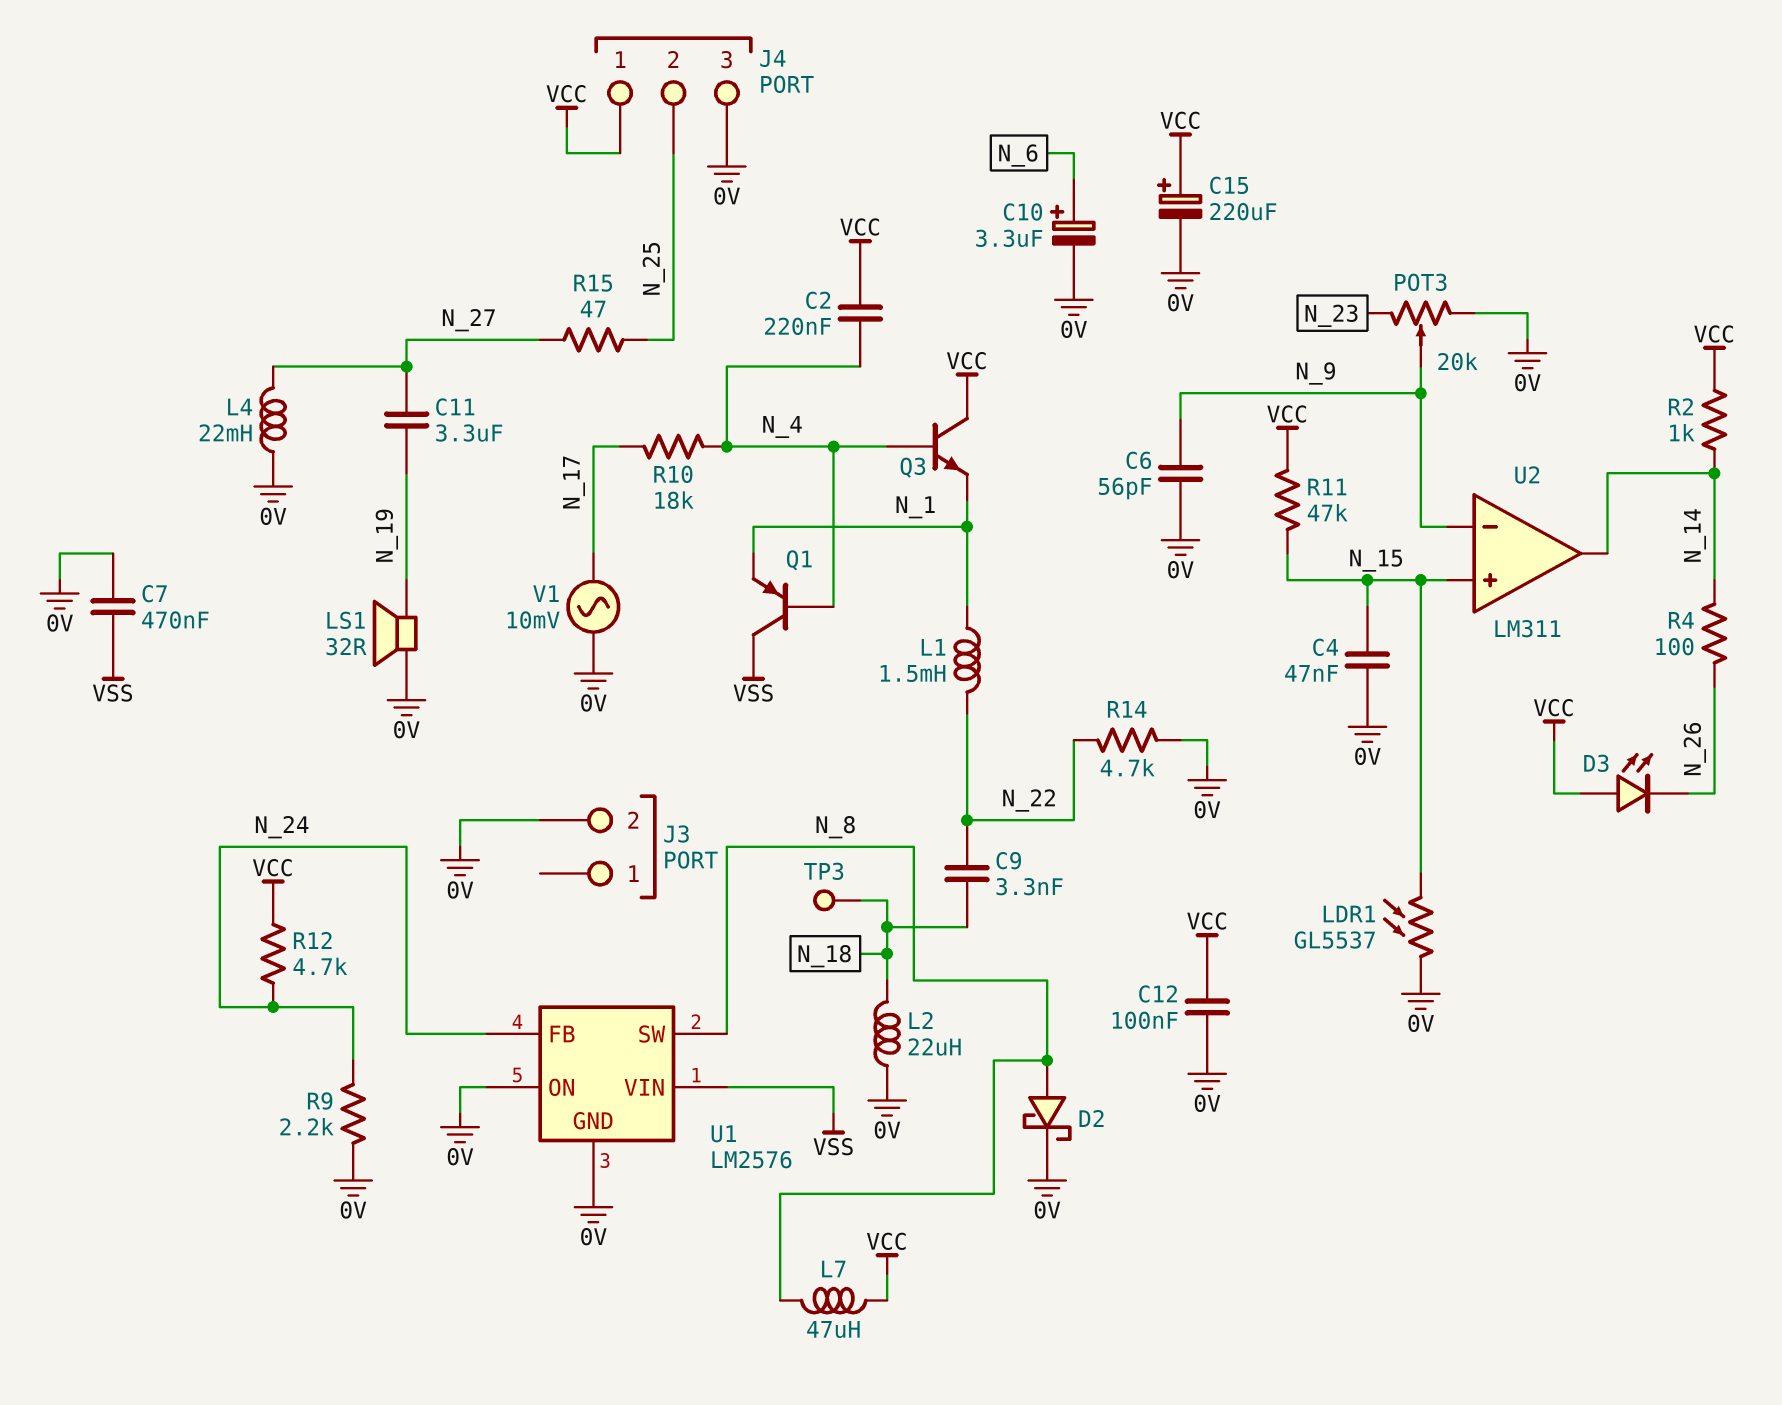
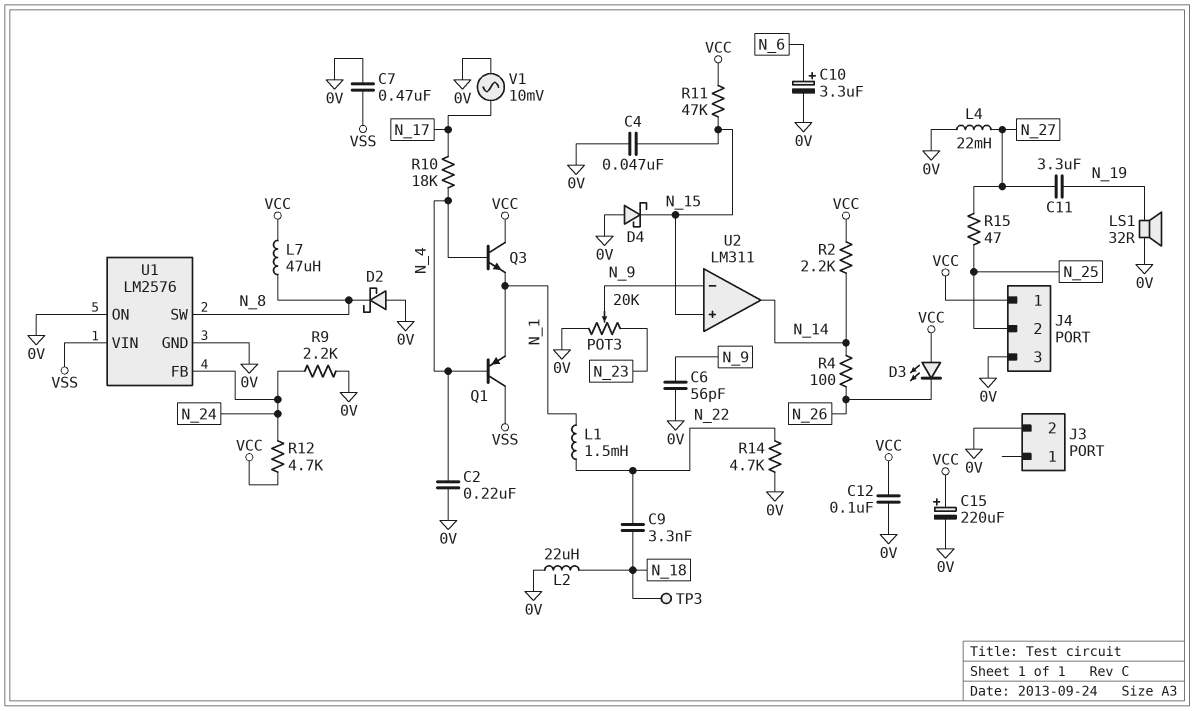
C2: 220nF (N_4, VCC) -> 220nF (0V, N_4)
D2: schottky (A N_8, K 0V) -> schottky (A 0V, K N_8)
D4: none -> schottky (A 0V, K N_15)
LDR1: GL5537 (0V, N_15) -> none
R2: 1k (N_14, VCC) -> 2.2k (N_14, VCC)

